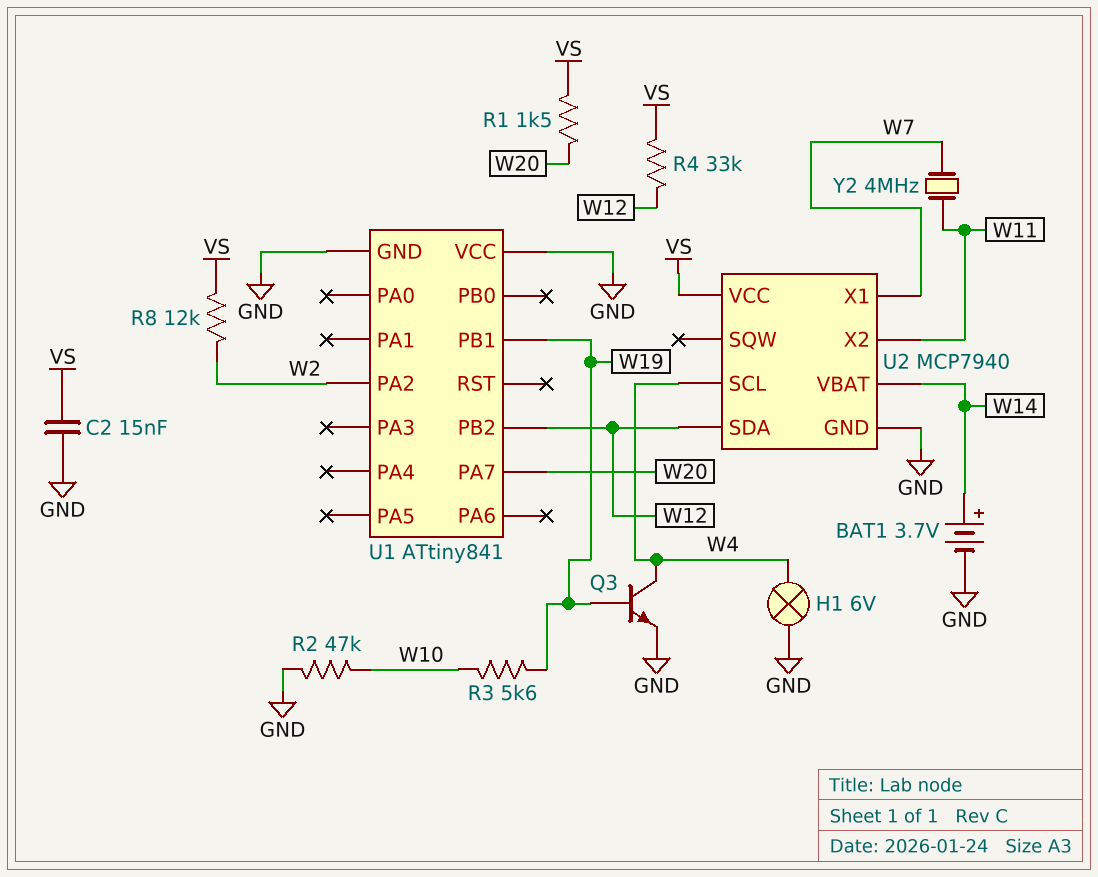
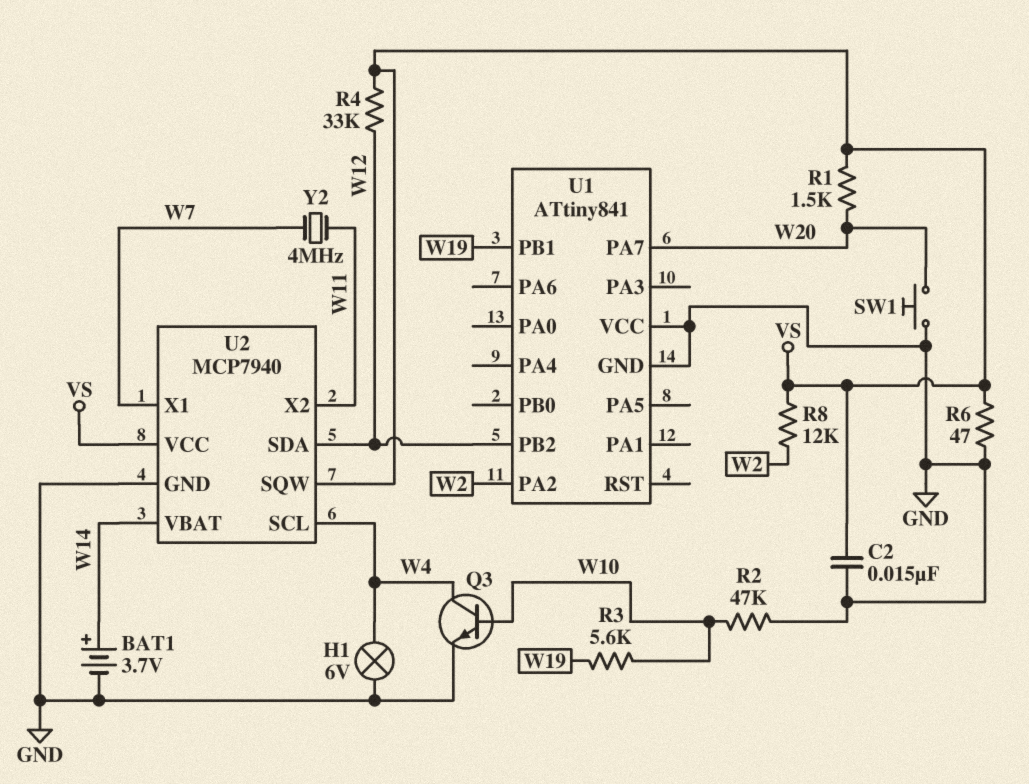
Q3: NPN (B W19, C W4, E GND) -> NPN (B W10, C W4, E GND)
R6: none -> 47 (GND, VS)
SW1: none -> button (GND, W20)
U2 pin SQW: none -> VS

